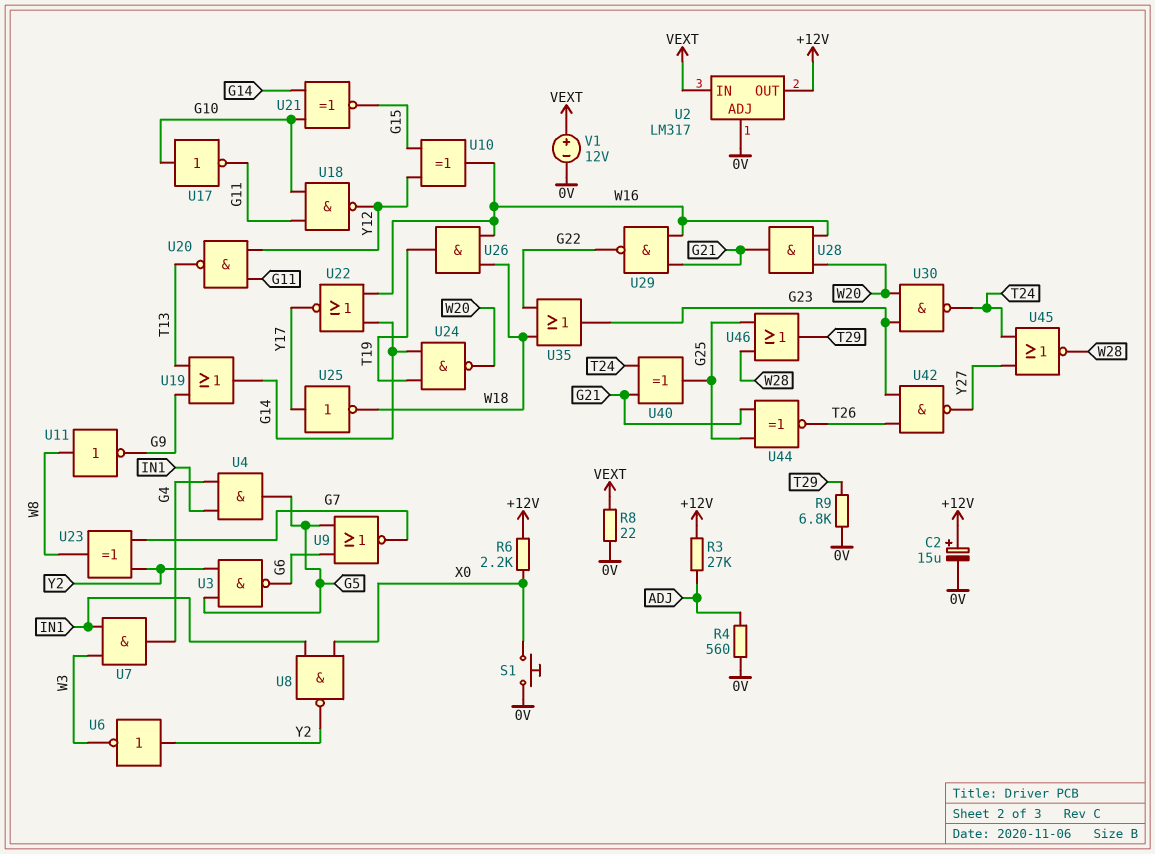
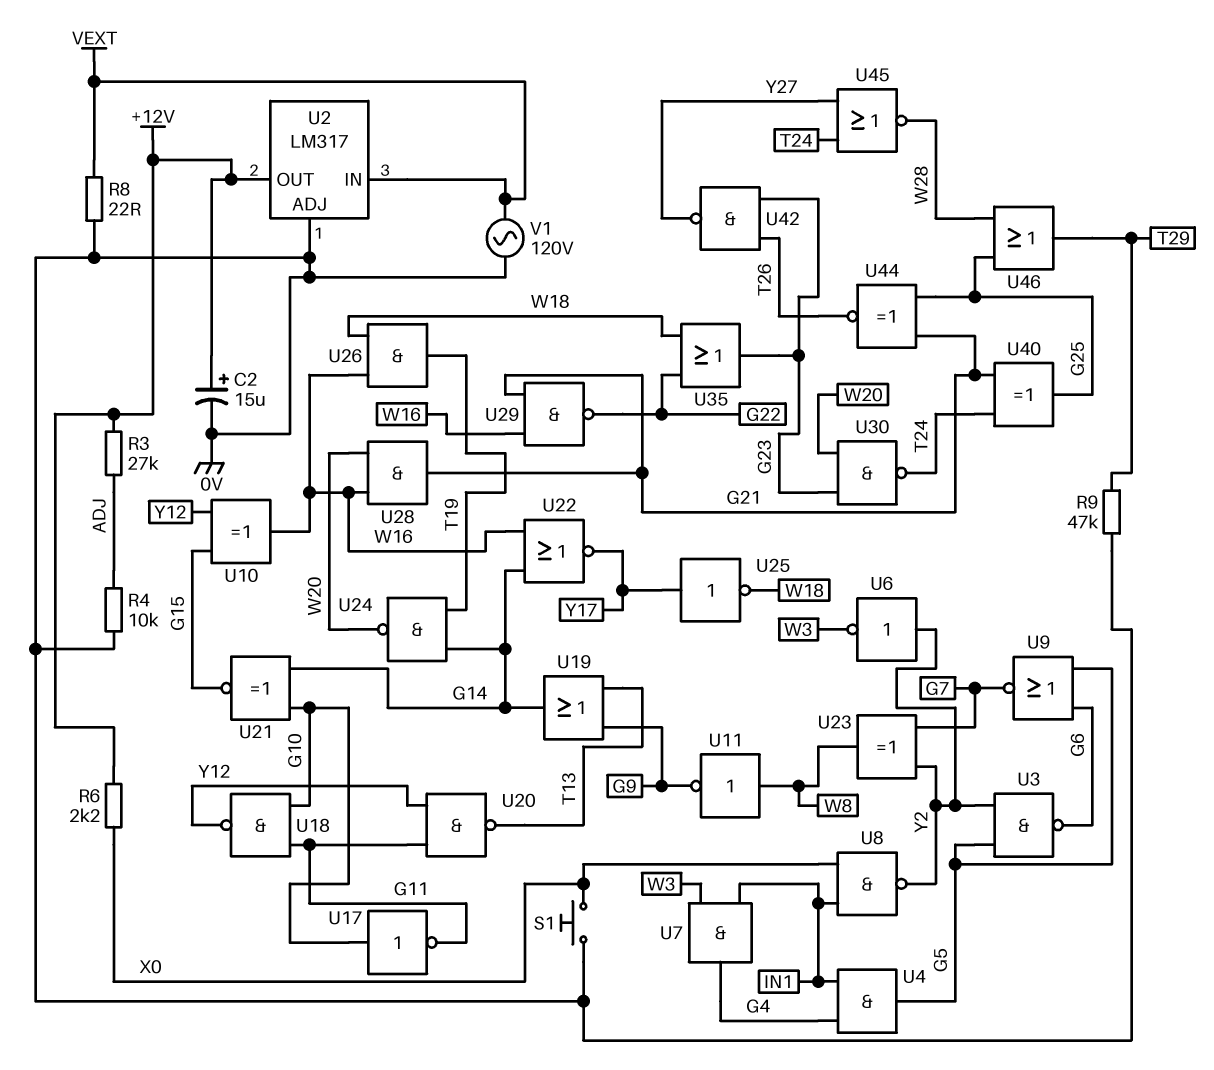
R4: 560 (0V, ADJ) -> 10k (0V, ADJ)
R9: 6.8k (0V, T29) -> 47k (0V, T29)
V1: 12V (plus VEXT, minus 0V) -> AC 120V (0V, VEXT)

